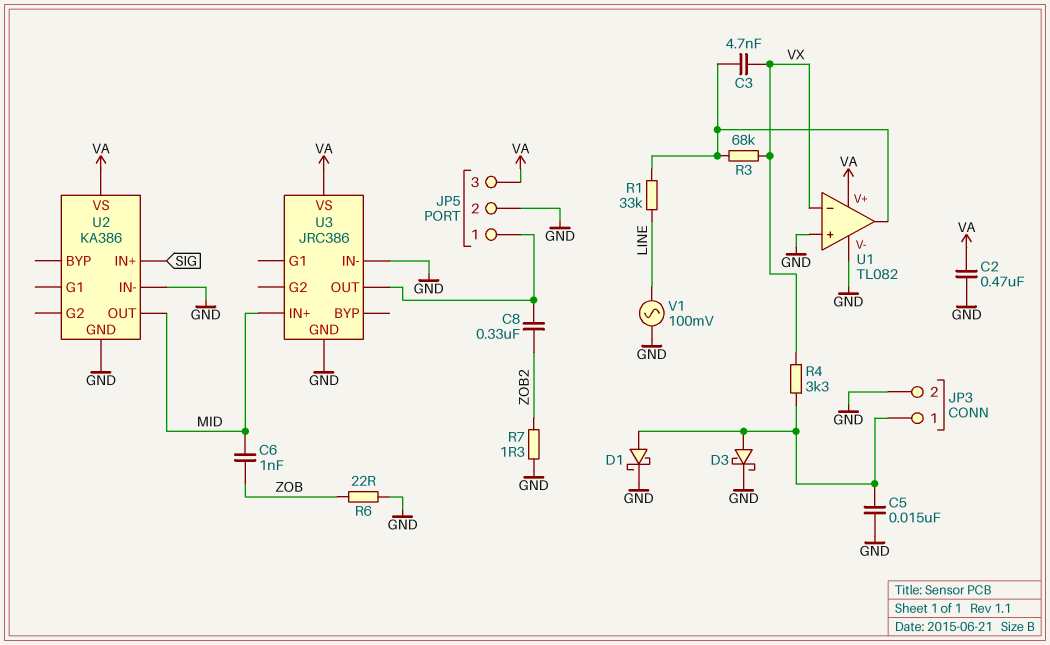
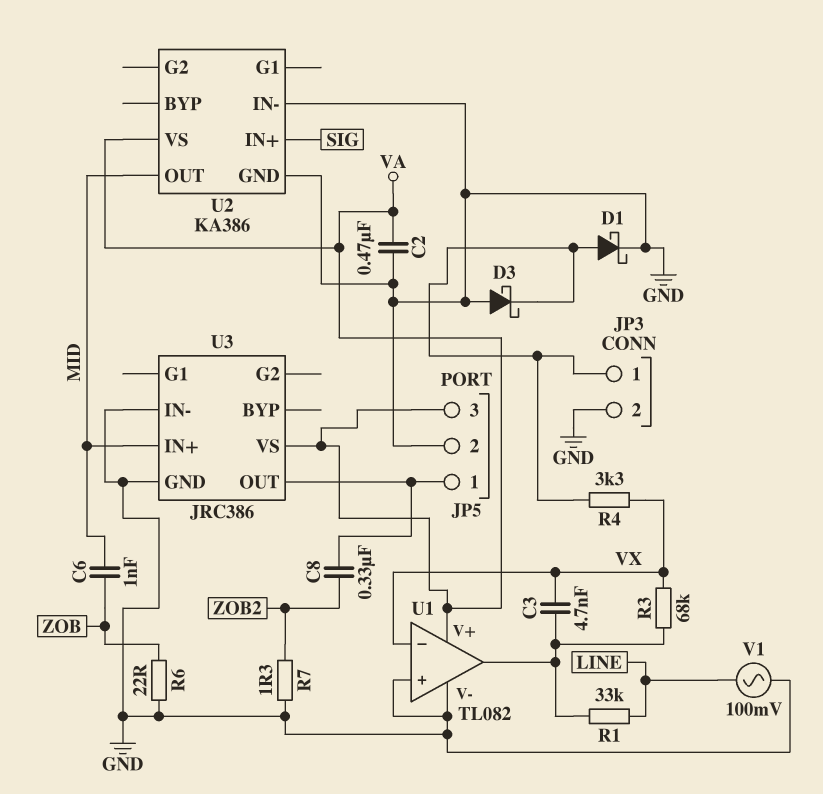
C5: 15nF (GND, JP3/1) -> none
D3: schottky (A JP3/1, K GND) -> schottky (A GND, K JP3/1)

